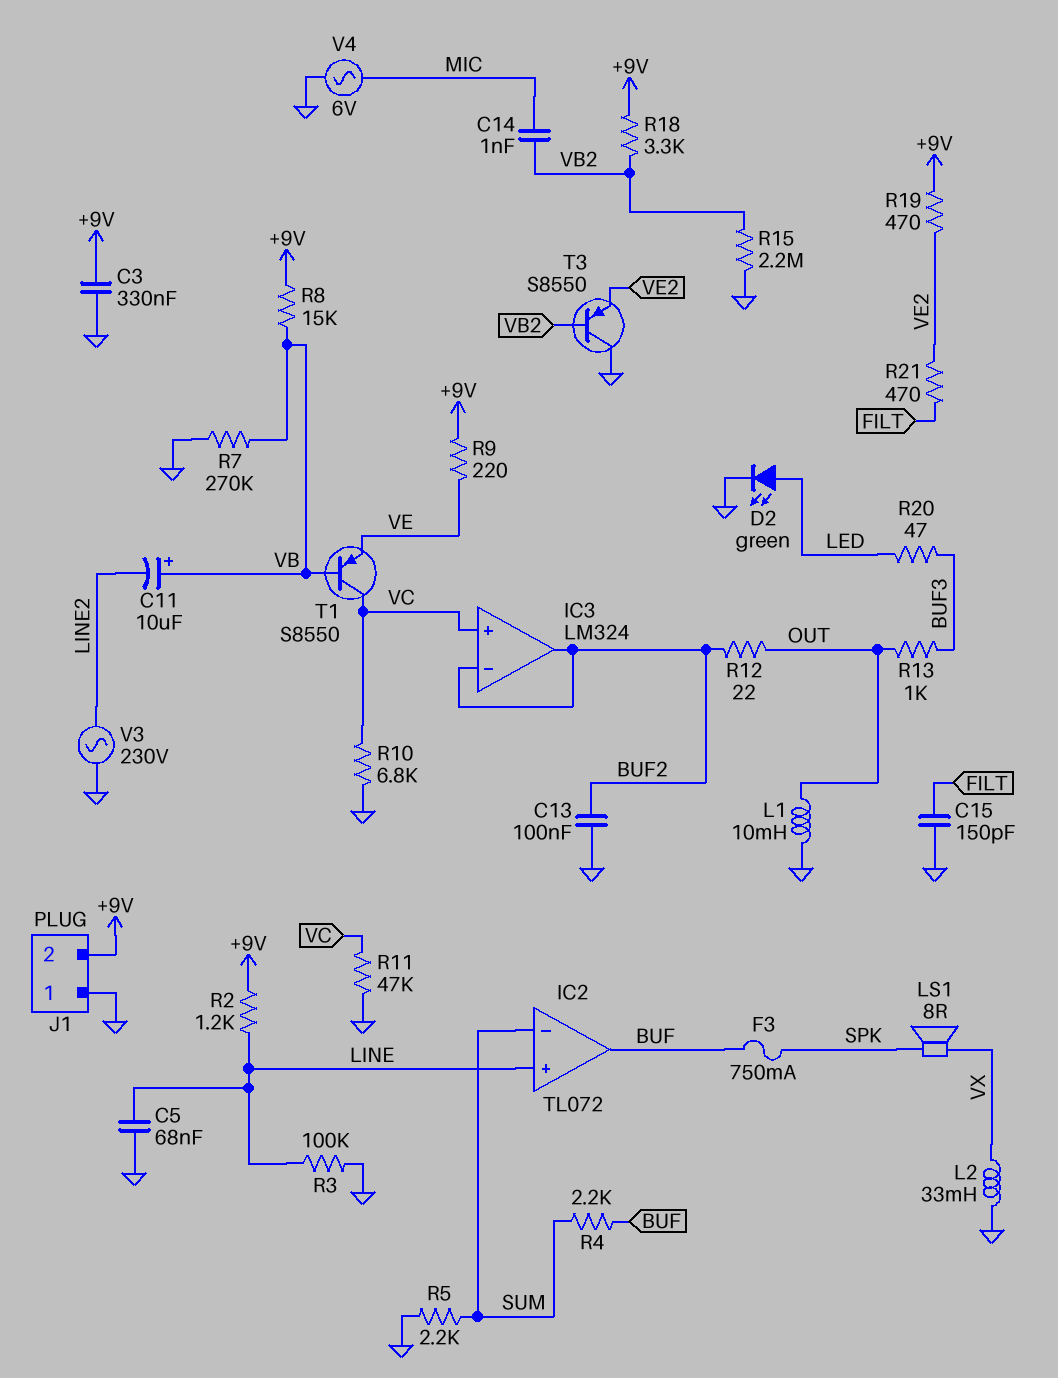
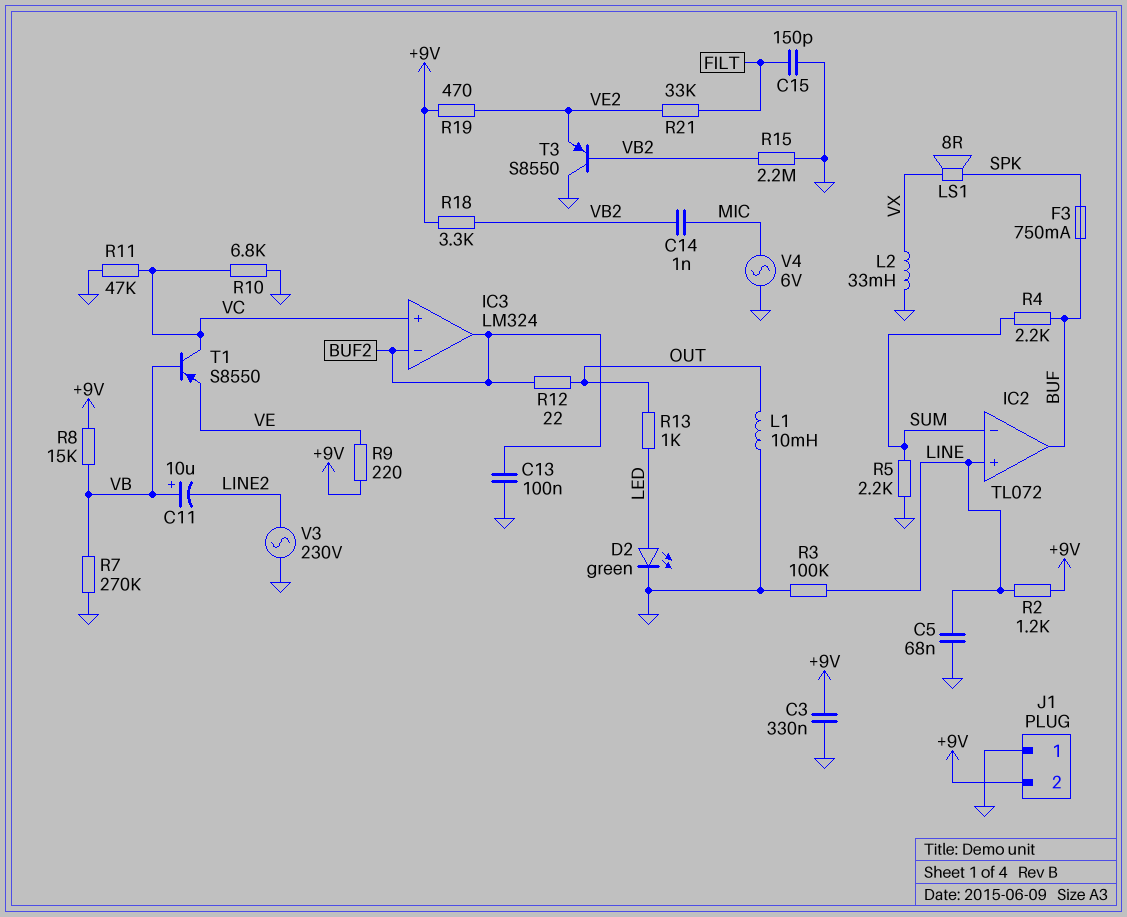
R13: 1k (BUF3, OUT) -> 1k (LED, OUT)
R20: 47 (BUF3, LED) -> none
R21: 470 (FILT, VE2) -> 33k (FILT, VE2)

